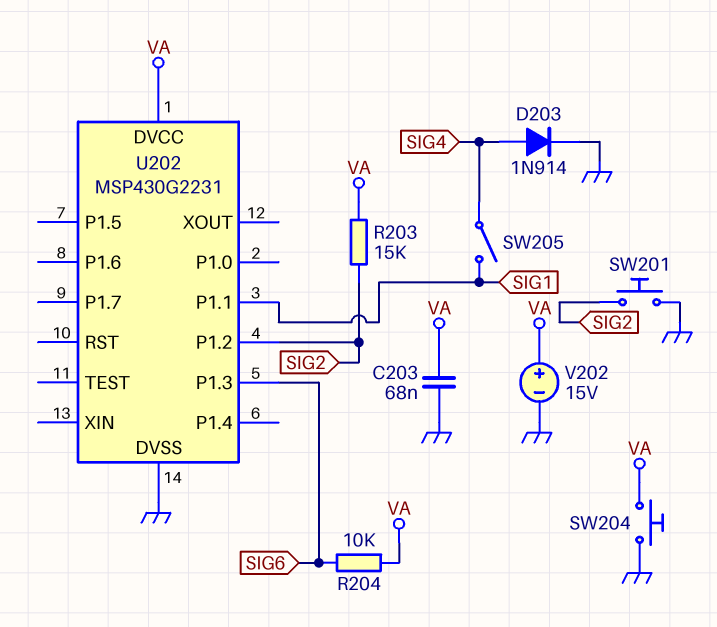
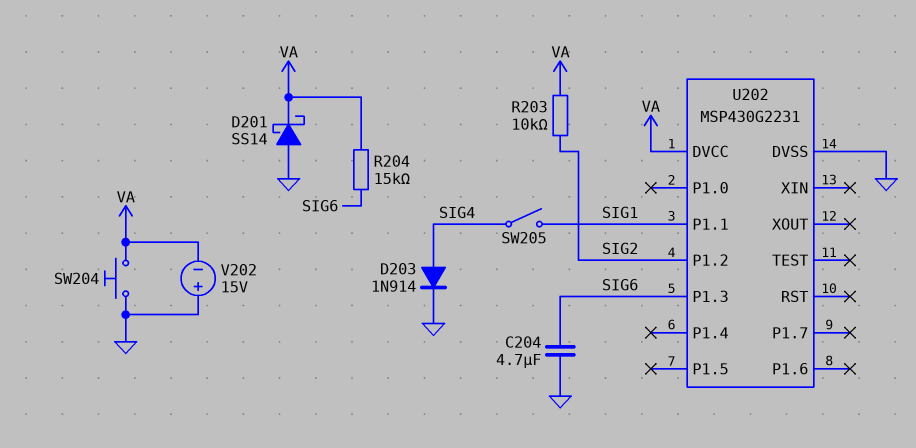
C203: 68nF (GND, VA) -> none
C204: none -> 4.7uF (GND, SIG6)
D201: none -> schottky SS14 (A GND, K VA)
R203: 15k (SIG2, VA) -> 10k (SIG2, VA)
R204: 10k (SIG6, VA) -> 15k (SIG6, VA)
SW201: button (GND, SIG2) -> none
V202: 15V (plus VA, minus GND) -> 15V (plus GND, minus VA)

